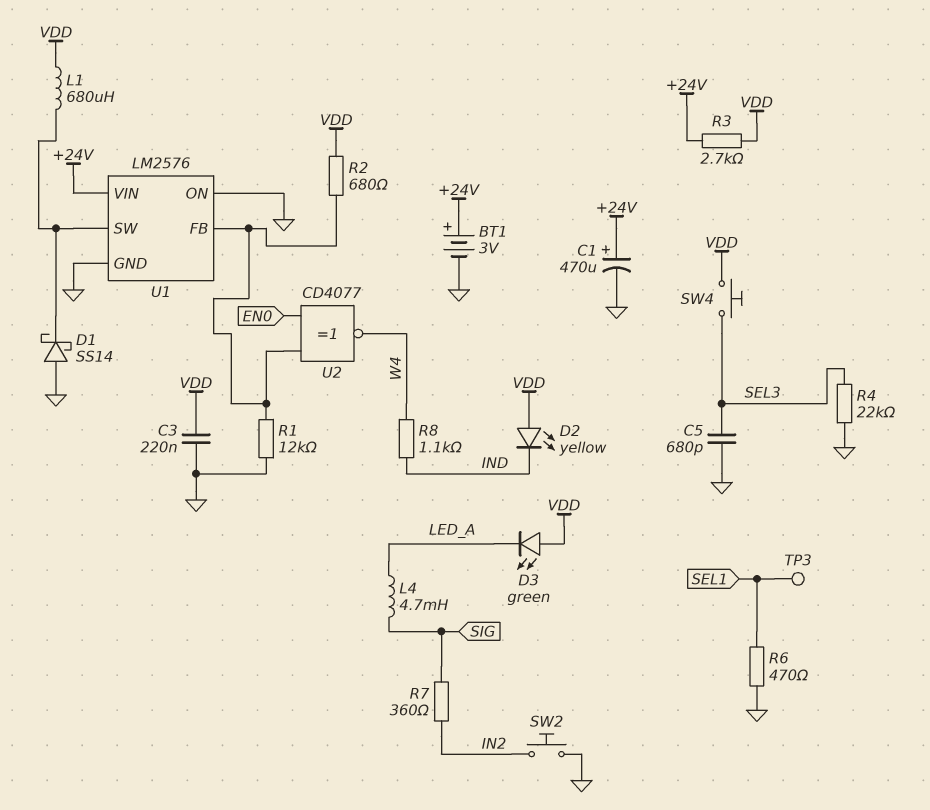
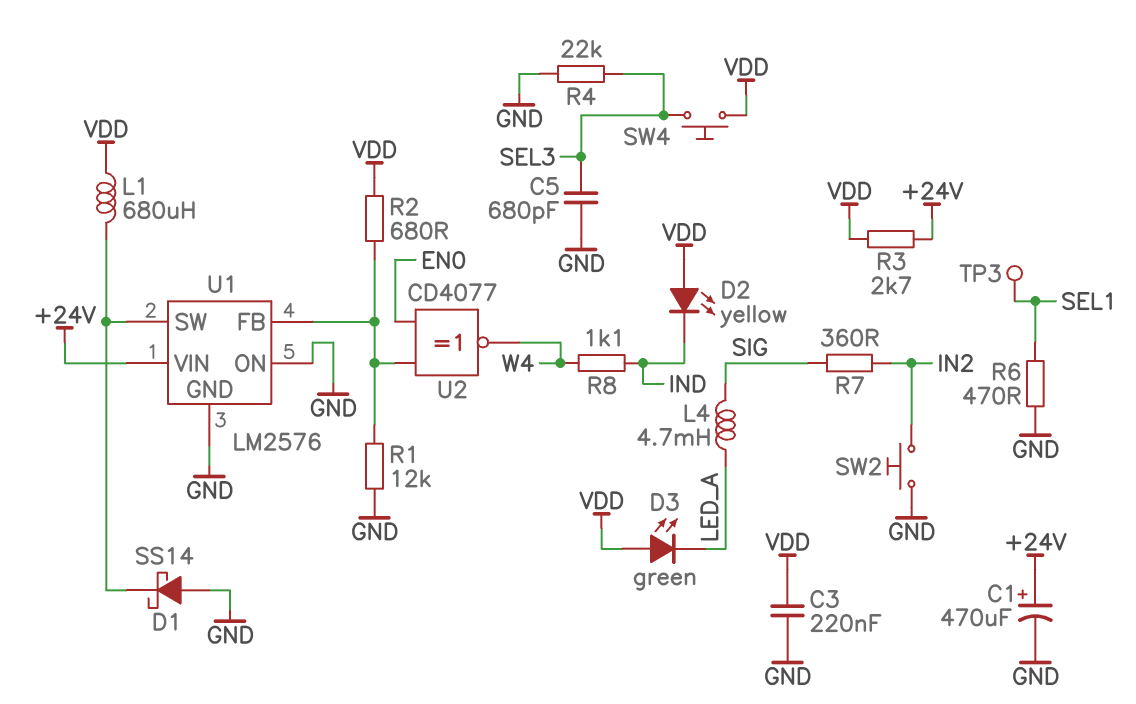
BT1: 3V (plus +24V, minus GND) -> none

